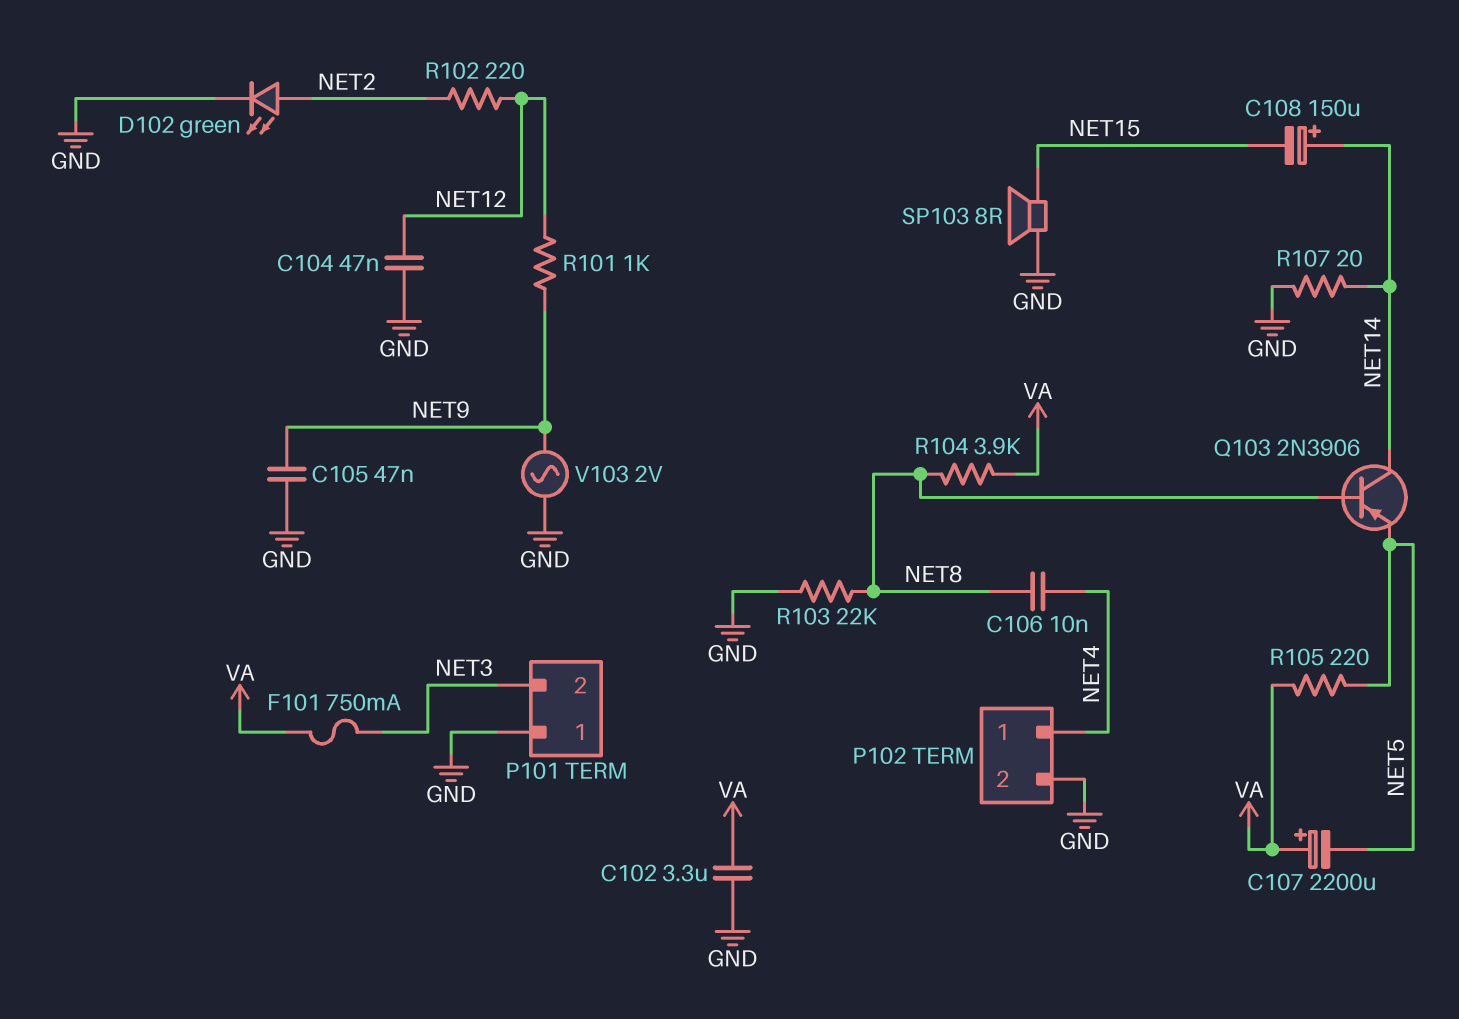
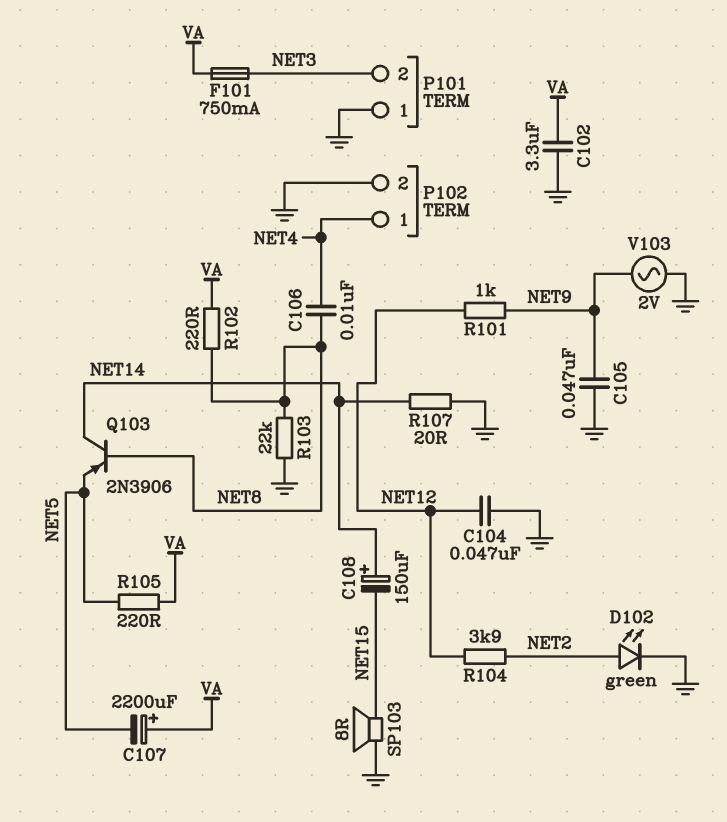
R102: 220 (NET2, NET12) -> 220 (NET8, VA)
R104: 3.9k (NET8, VA) -> 3.9k (NET2, NET12)

